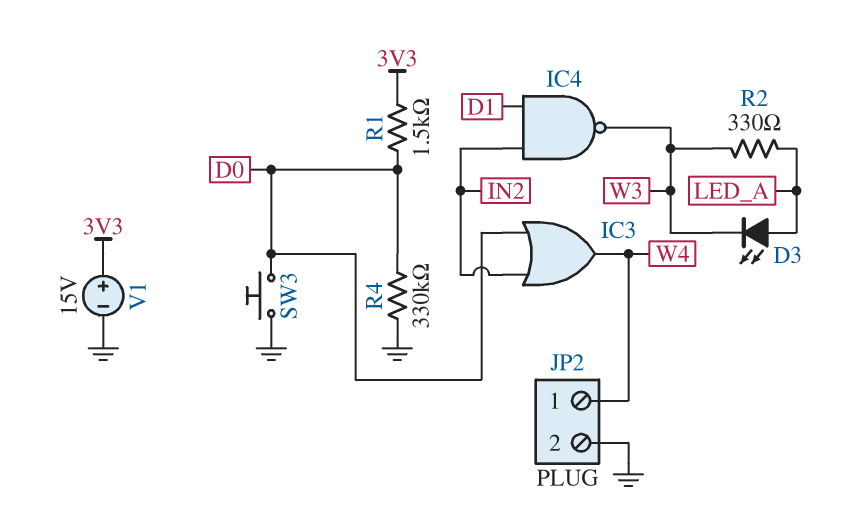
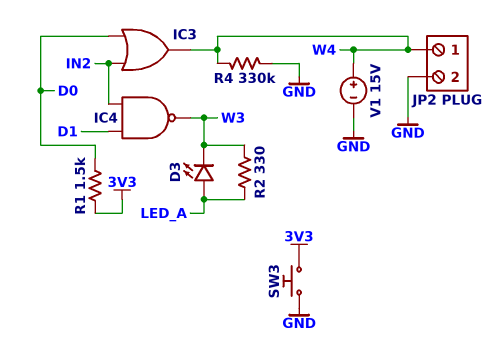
R4: 330k (D0, GND) -> 330k (GND, W4)
SW3: button (D0, GND) -> button (3V3, GND)
V1: 15V (plus 3V3, minus GND) -> 15V (plus W4, minus GND)

